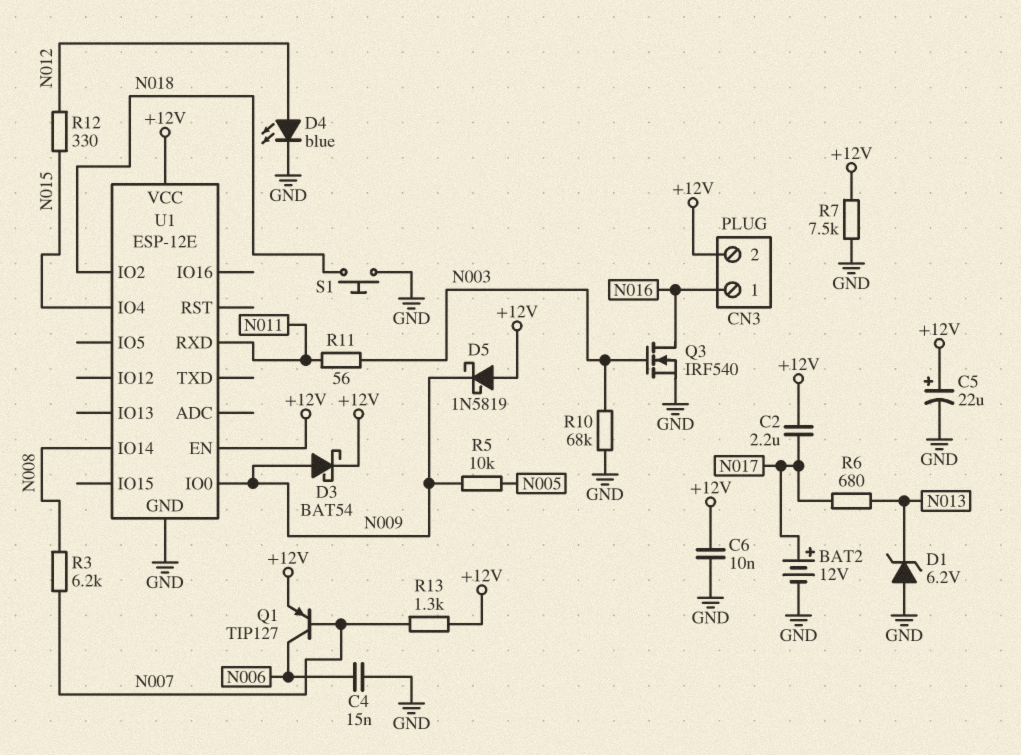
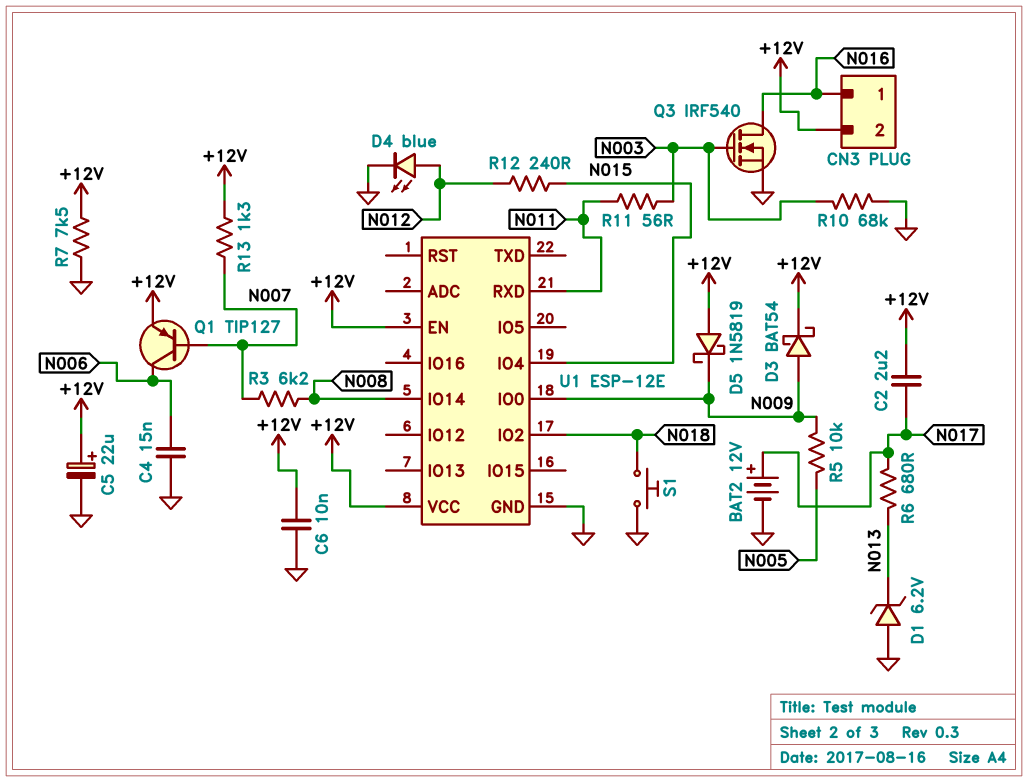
R12: 330 (N012, N015) -> 240 (N012, N015)

